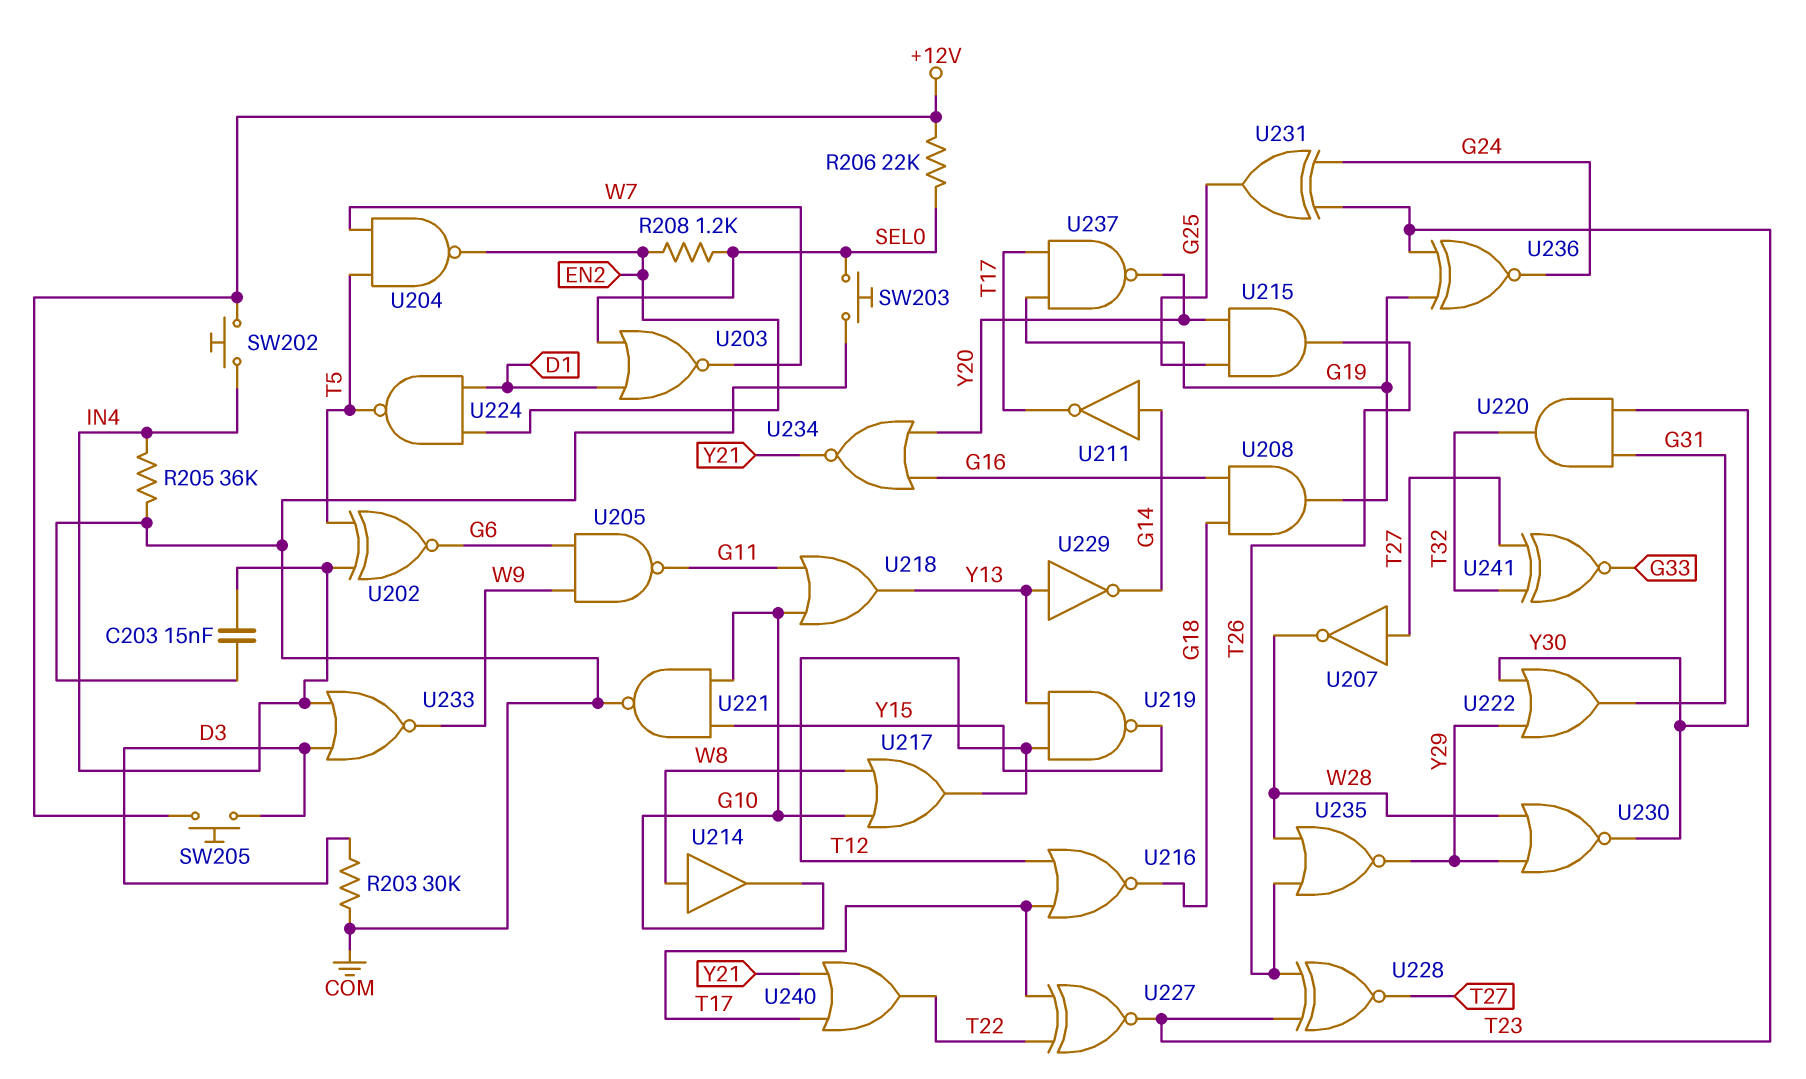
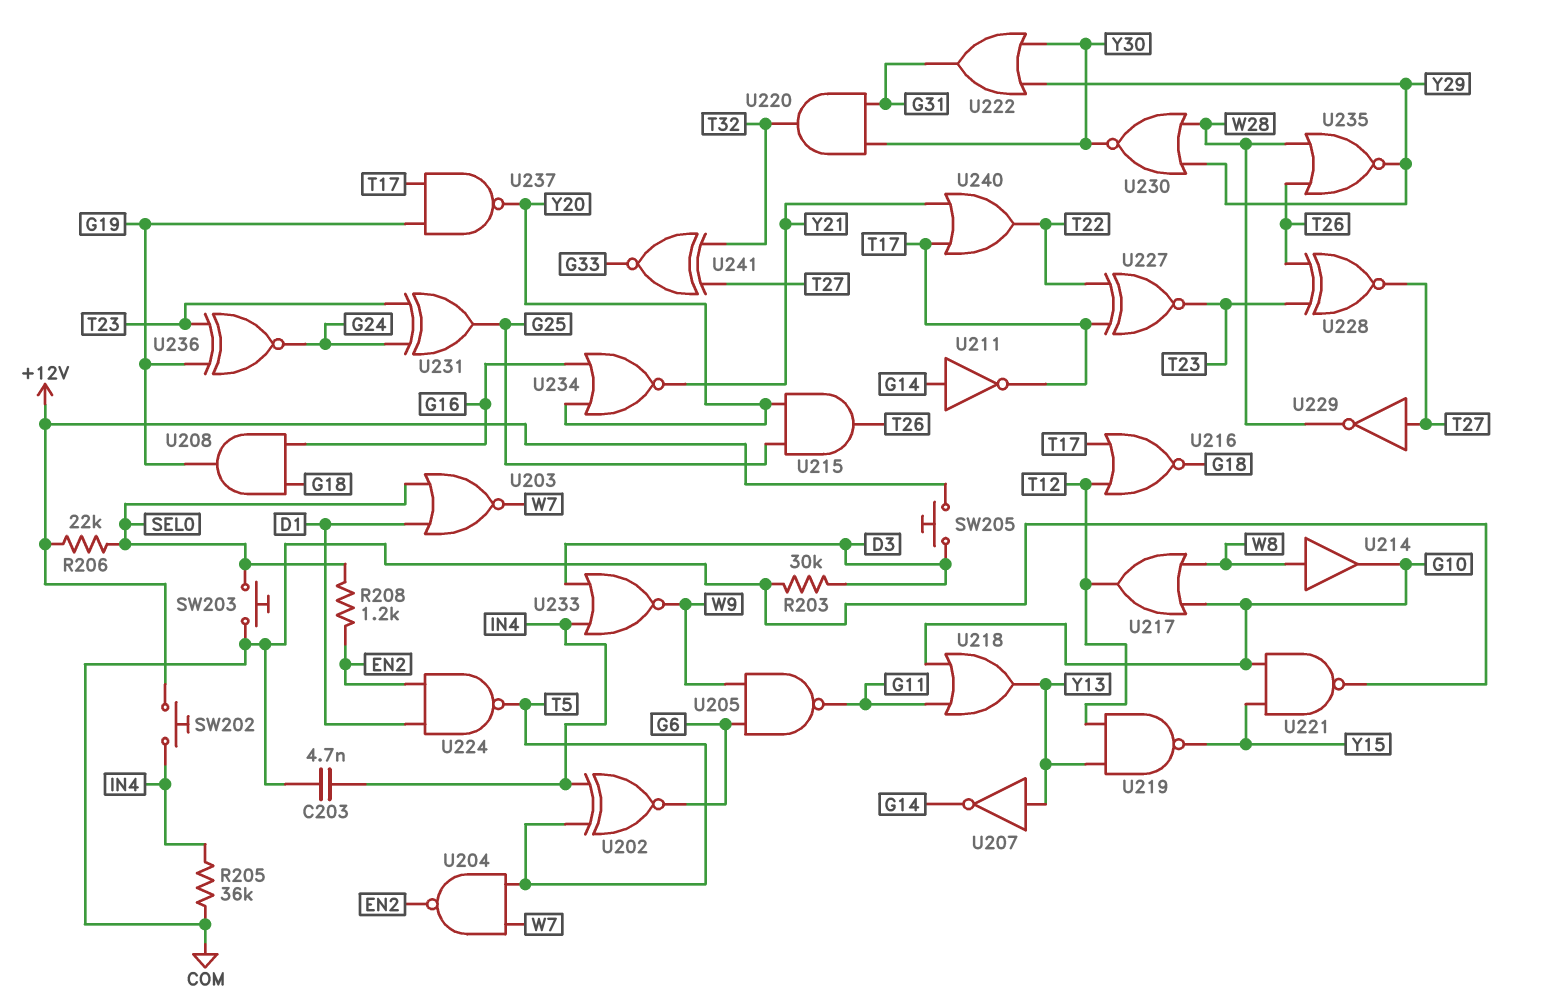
C203: 15nF (COM, IN4) -> 4.7nF (COM, IN4)
U207: NOT (in T27, out W28) -> NOT (in Y13, out G14)
U229: NOT (in Y13, out G14) -> NOT (in T27, out W28)

